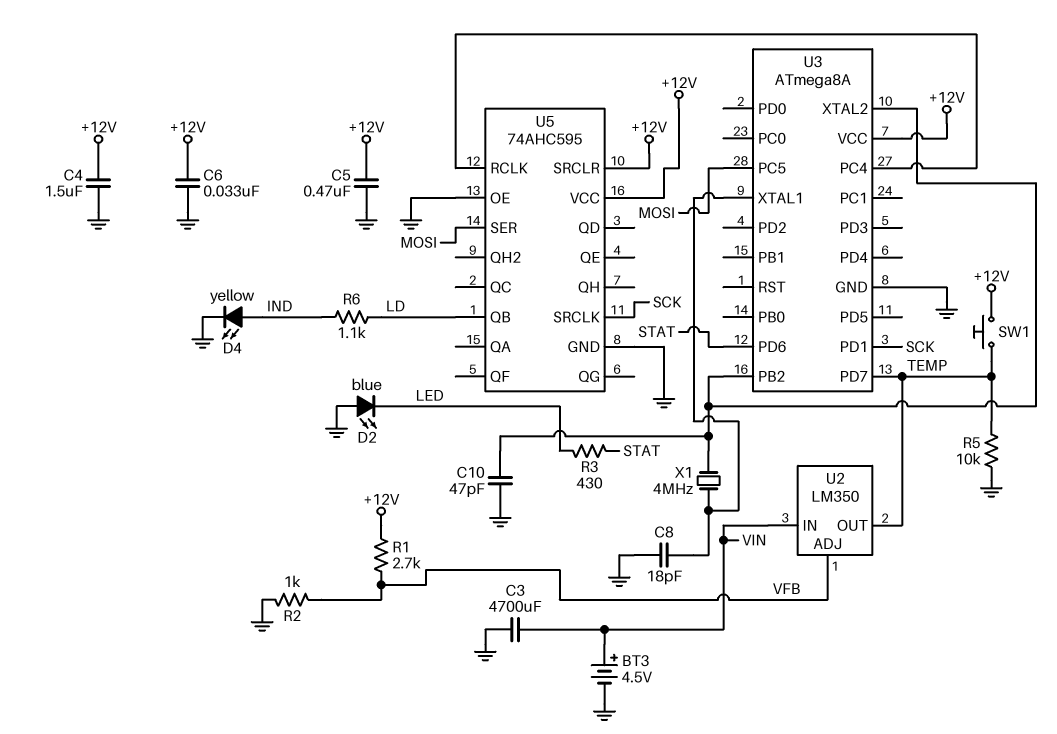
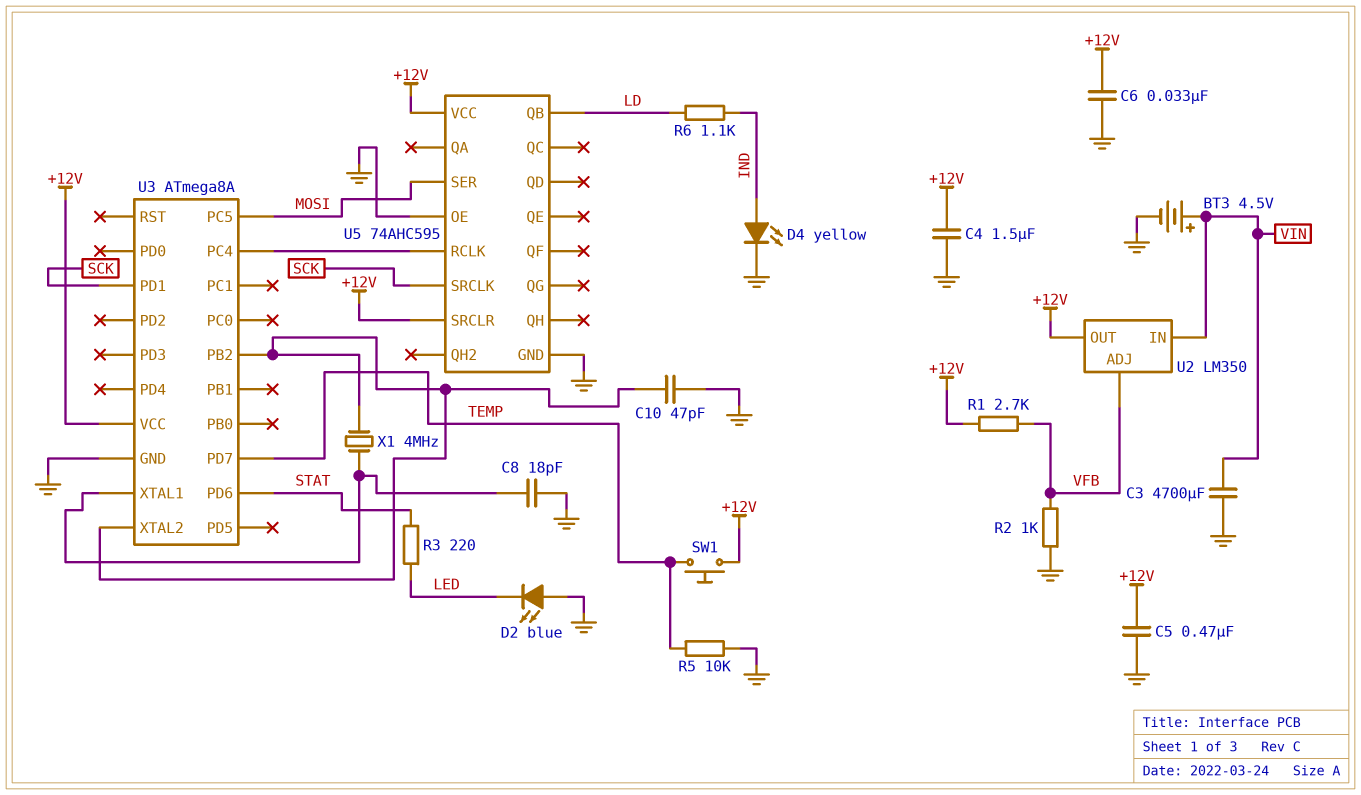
R3: 430 (LED, STAT) -> 220 (LED, STAT)
U2 pin OUT: TEMP -> +12V

